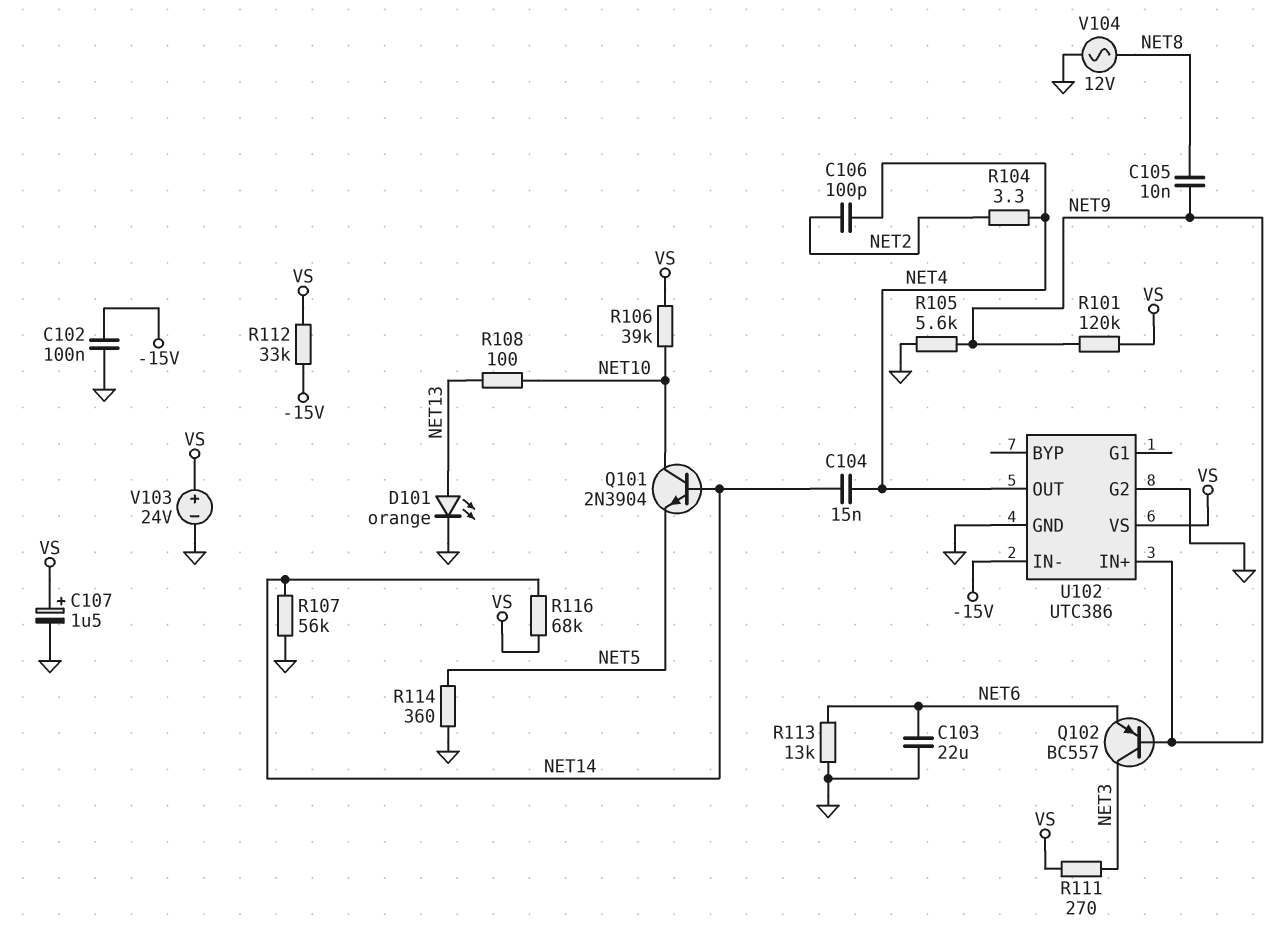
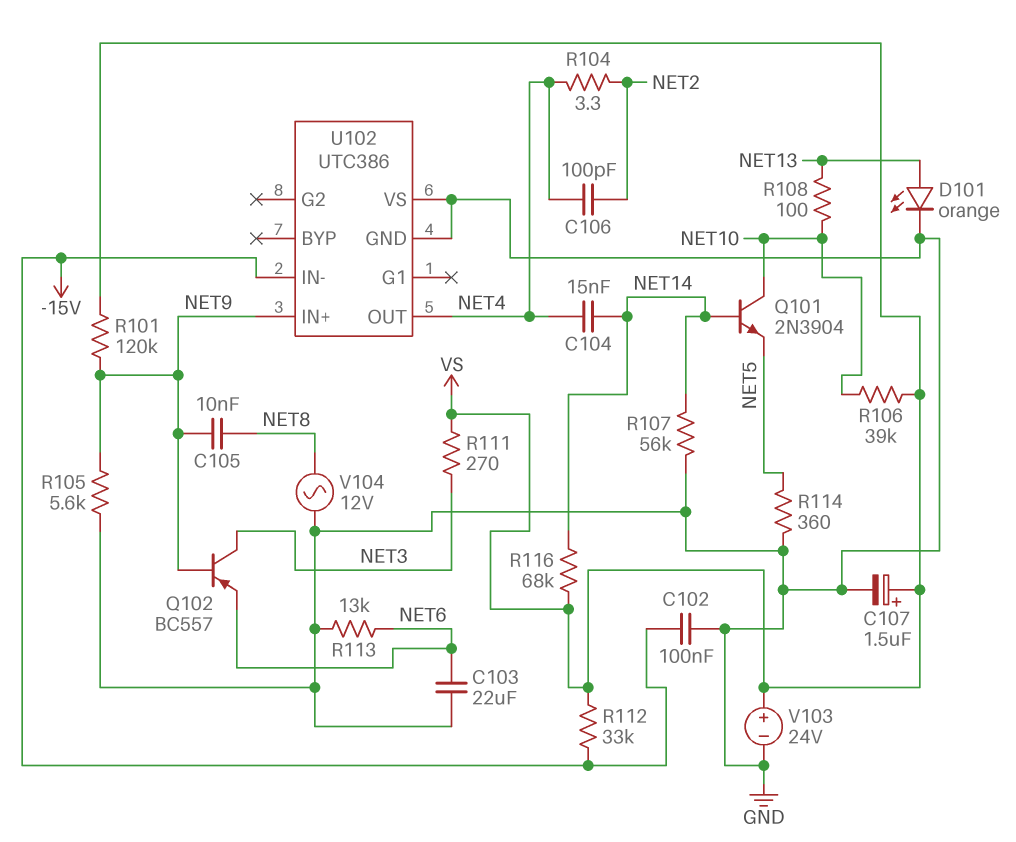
U102 pin G2: GND -> none
U102 pin VS: VS -> GND

